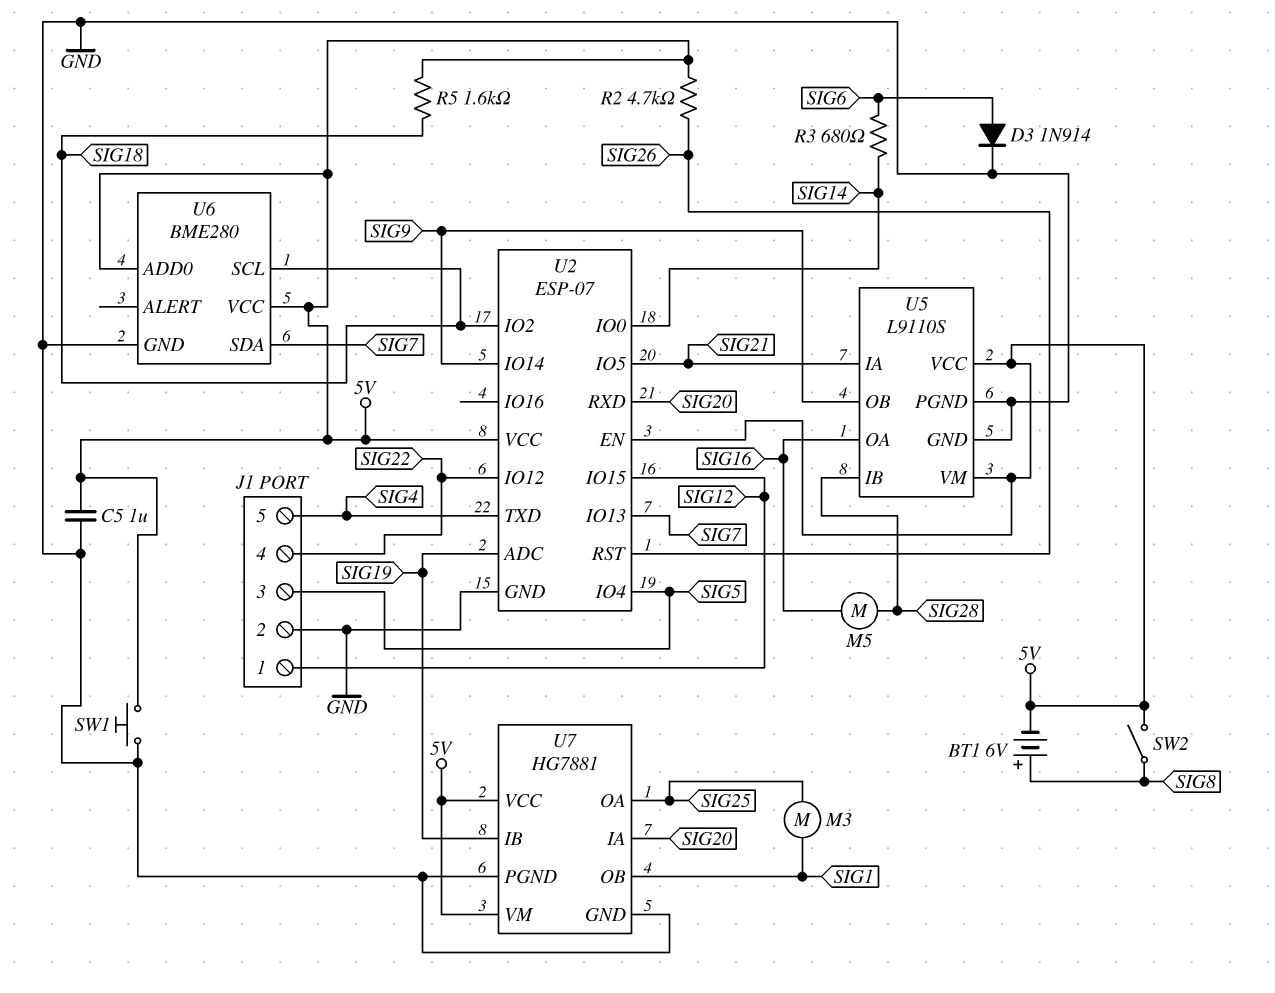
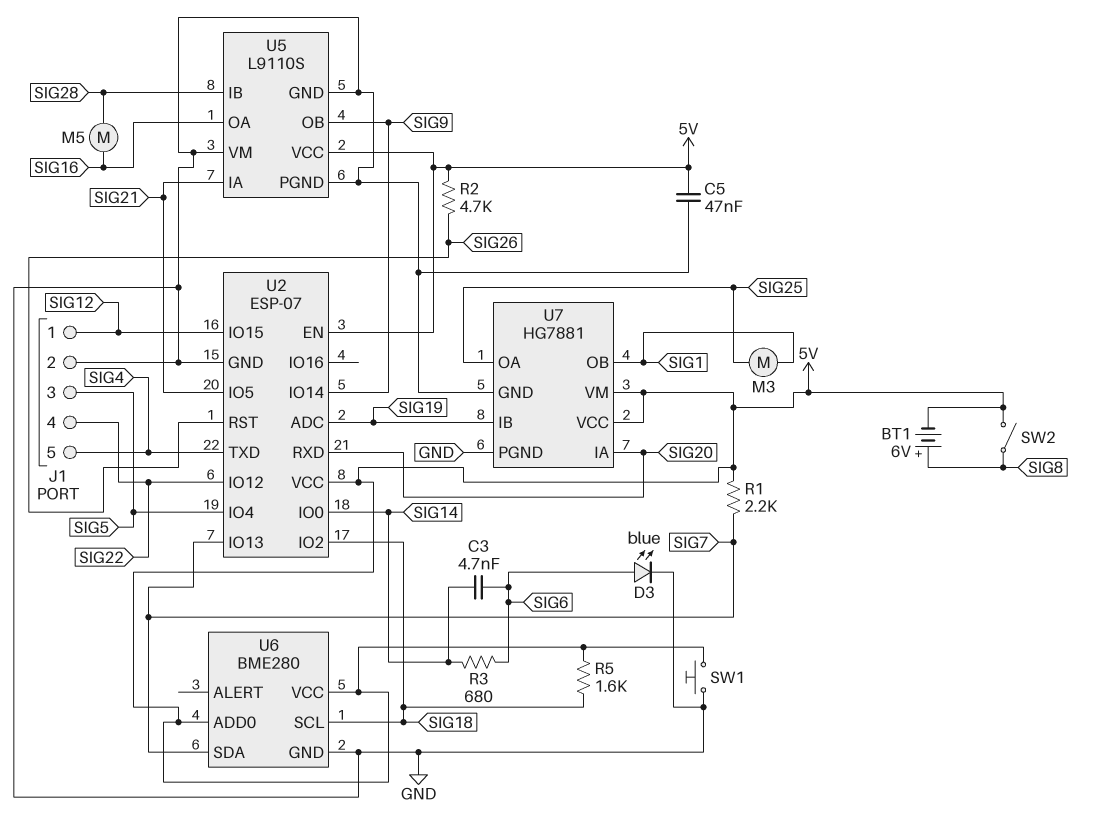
C3: none -> 4.7nF (SIG6, SIG14)
C5: 1uF (5V, GND) -> 47nF (5V, GND)
D3: diode 1N914 (A SIG6, K GND) -> LED blue (A SIG6, K GND)
R1: none -> 2.2k (5V, SIG7)
U5 pin VM: 5V -> GND

